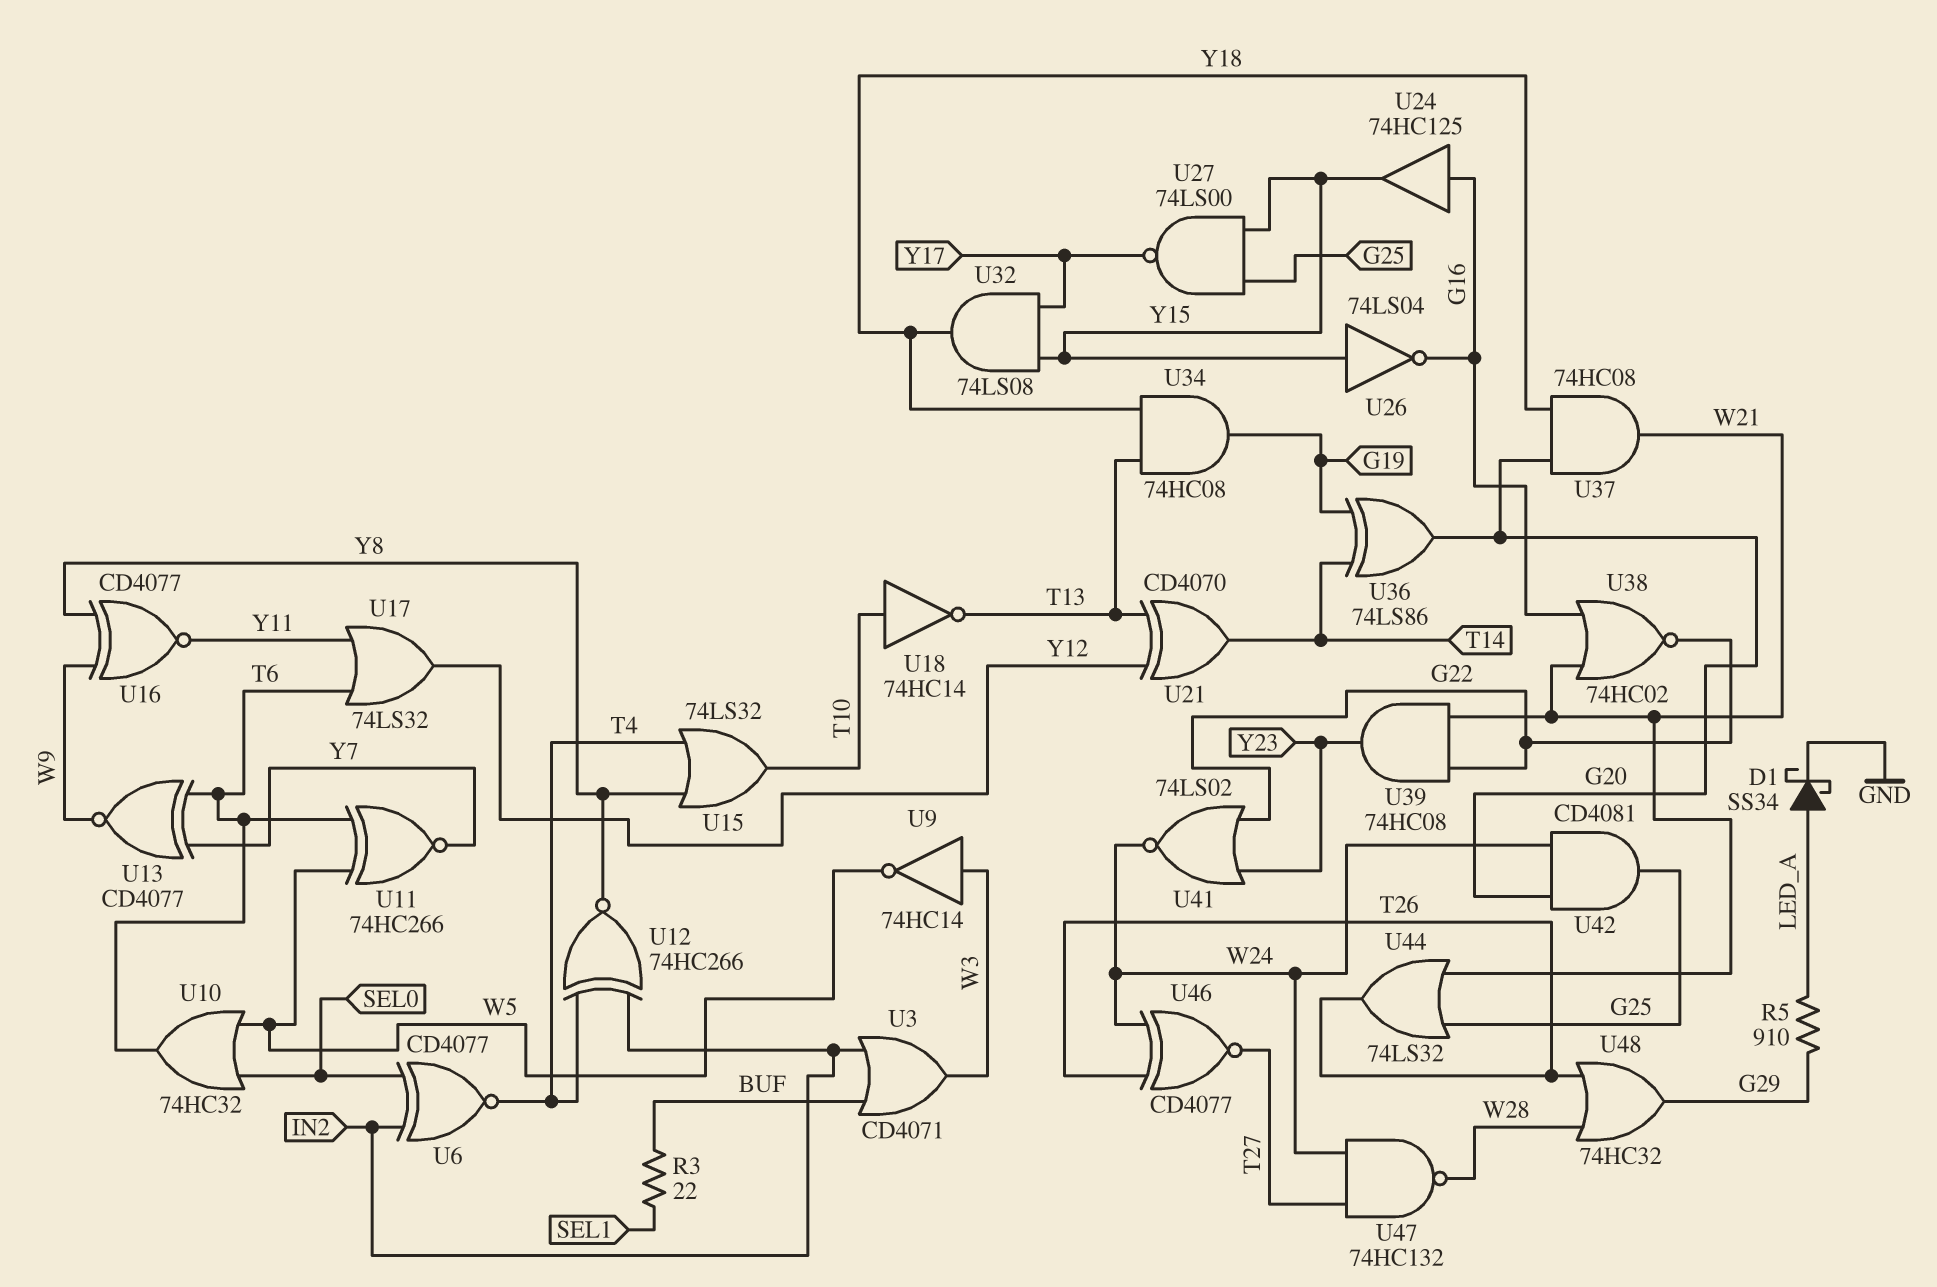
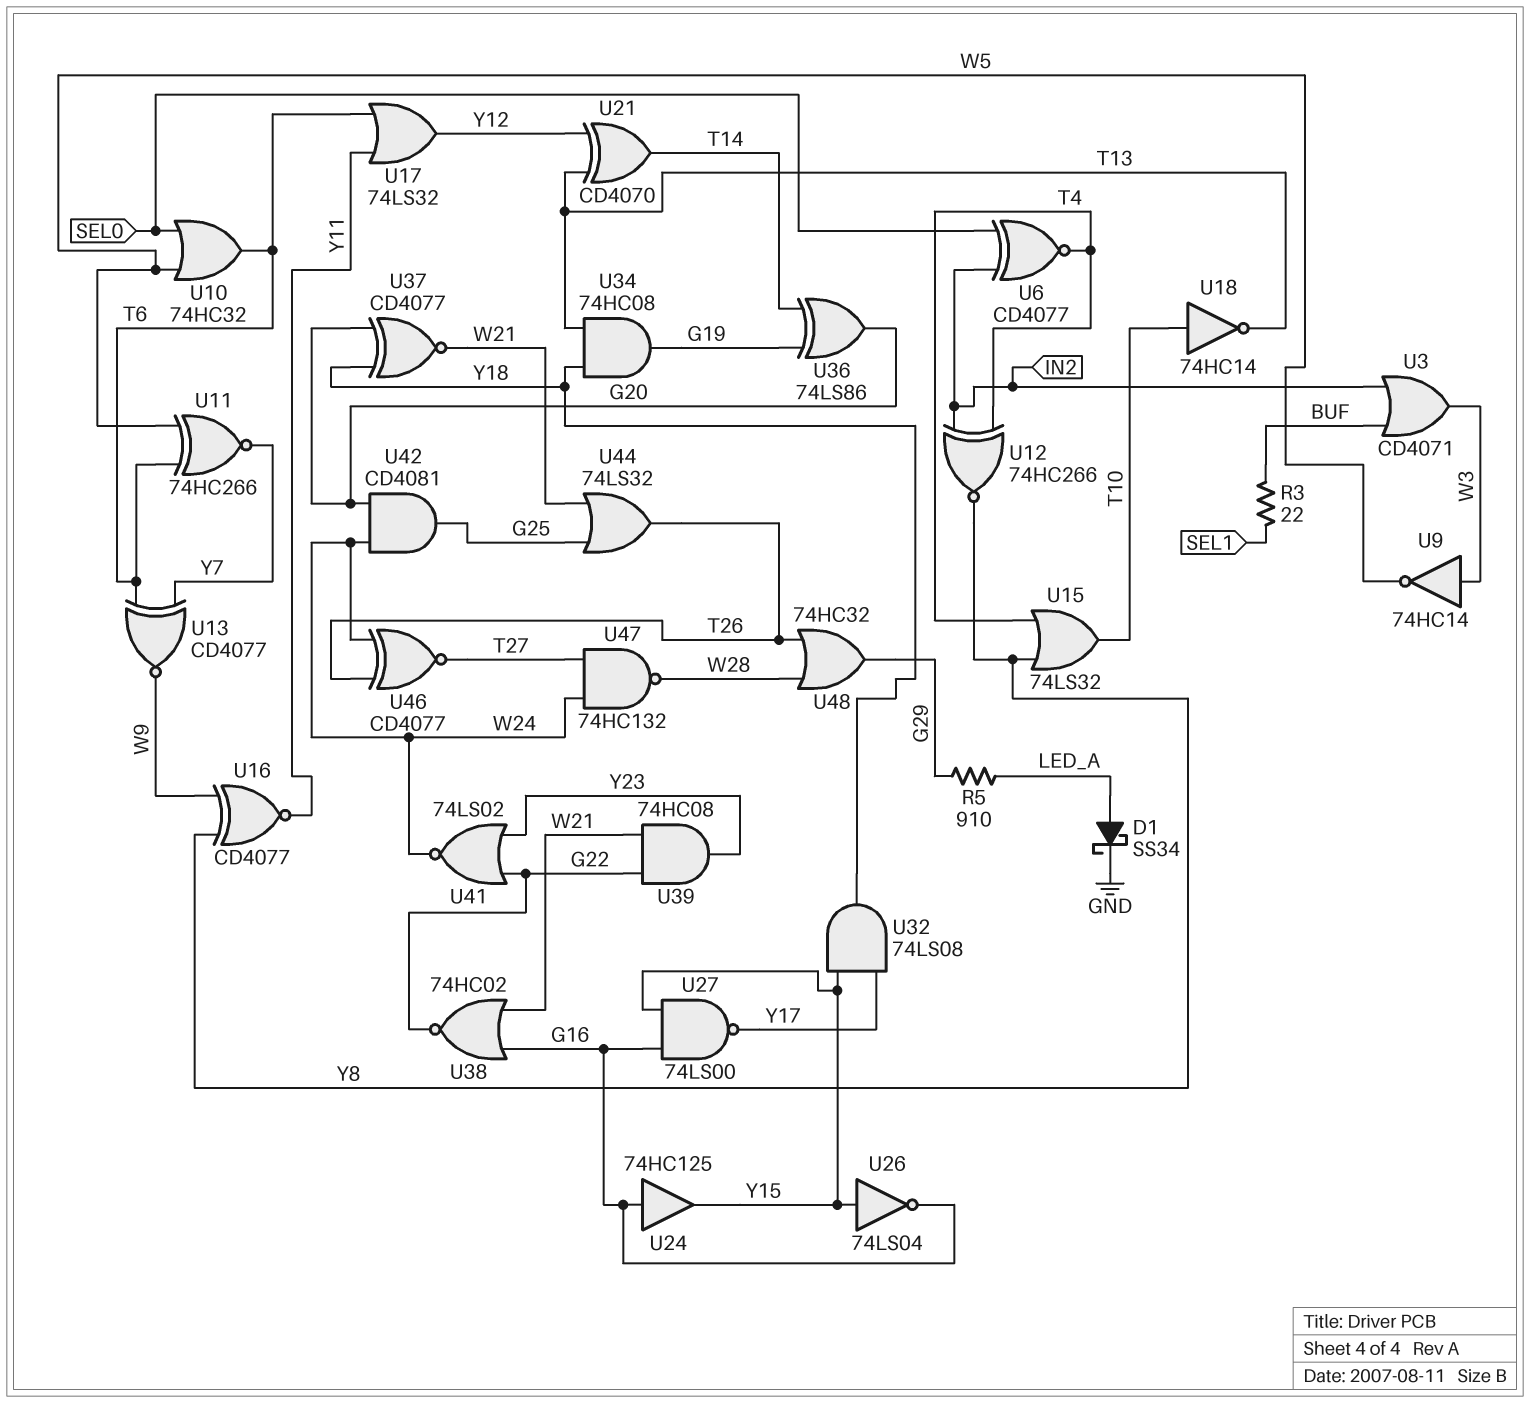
U27: NAND 74LS00 (in G25, in Y15, out Y17) -> NAND 74LS00 (in G16, in Y15, out Y17)
U37: AND 74HC08 (in G20, in Y18, out W21) -> XNOR CD4077 (in G20, in Y18, out W21)

